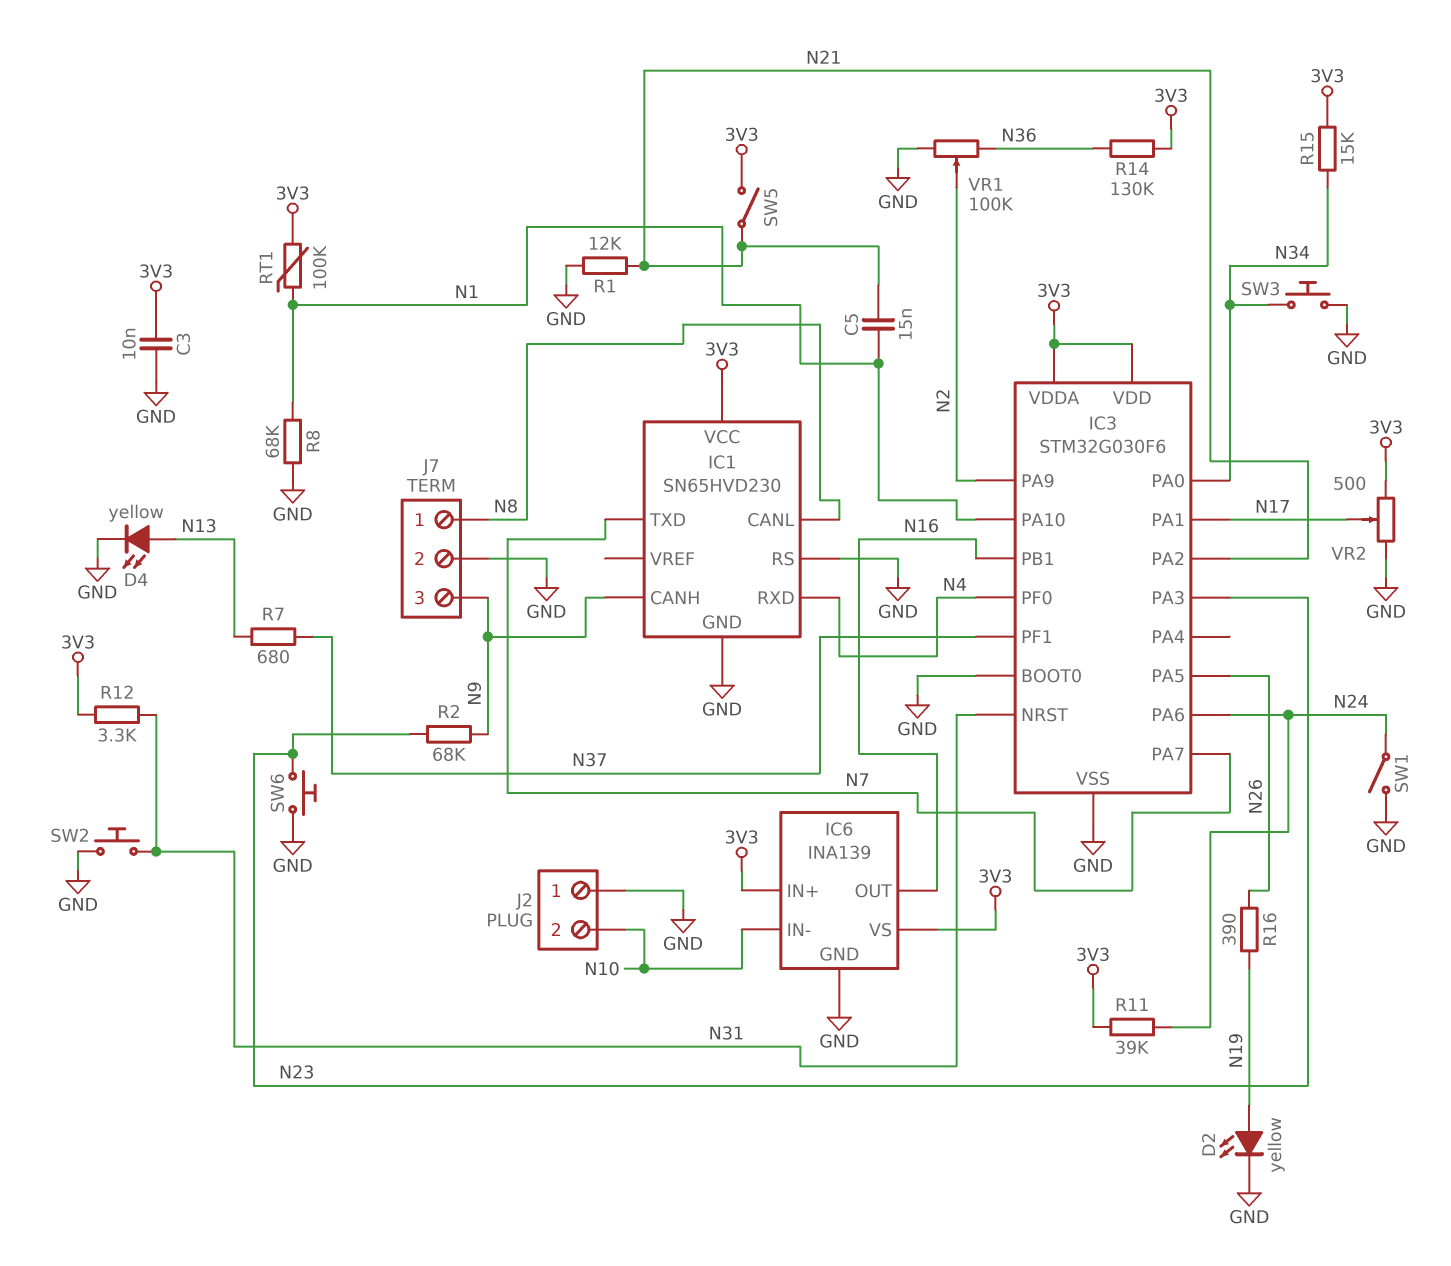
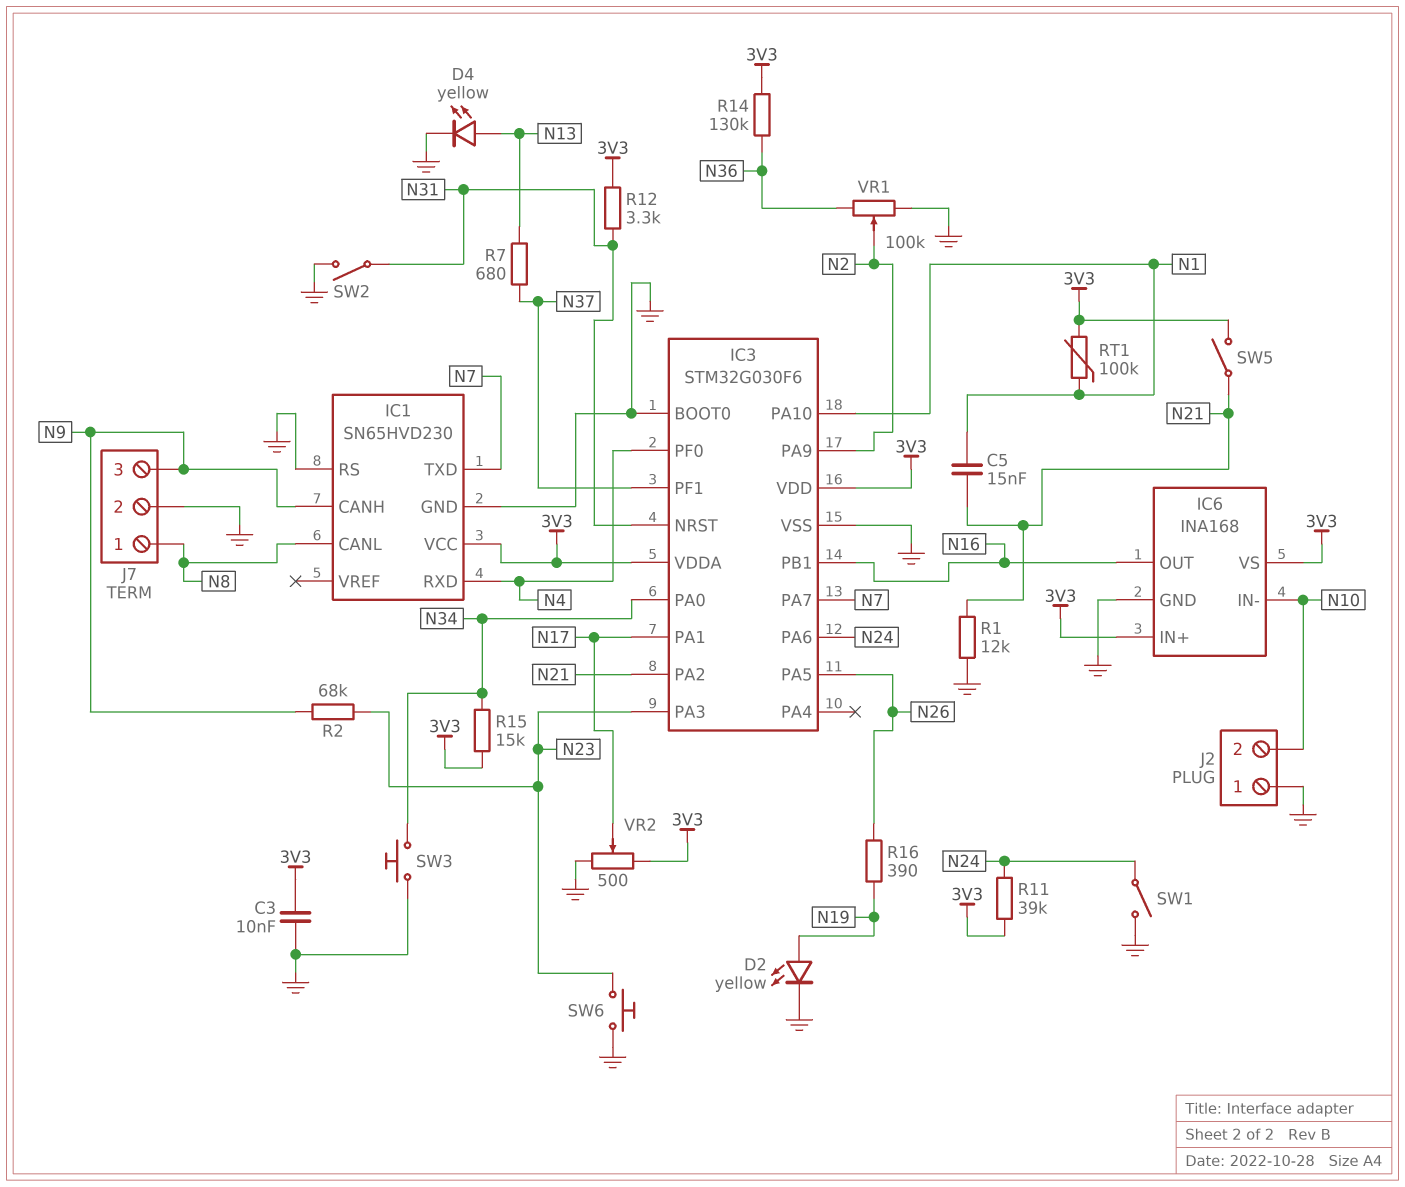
IC6: INA139 -> INA168
R8: 68k (GND, N1) -> none
SW2: button (GND, N31) -> switch (GND, N31)

